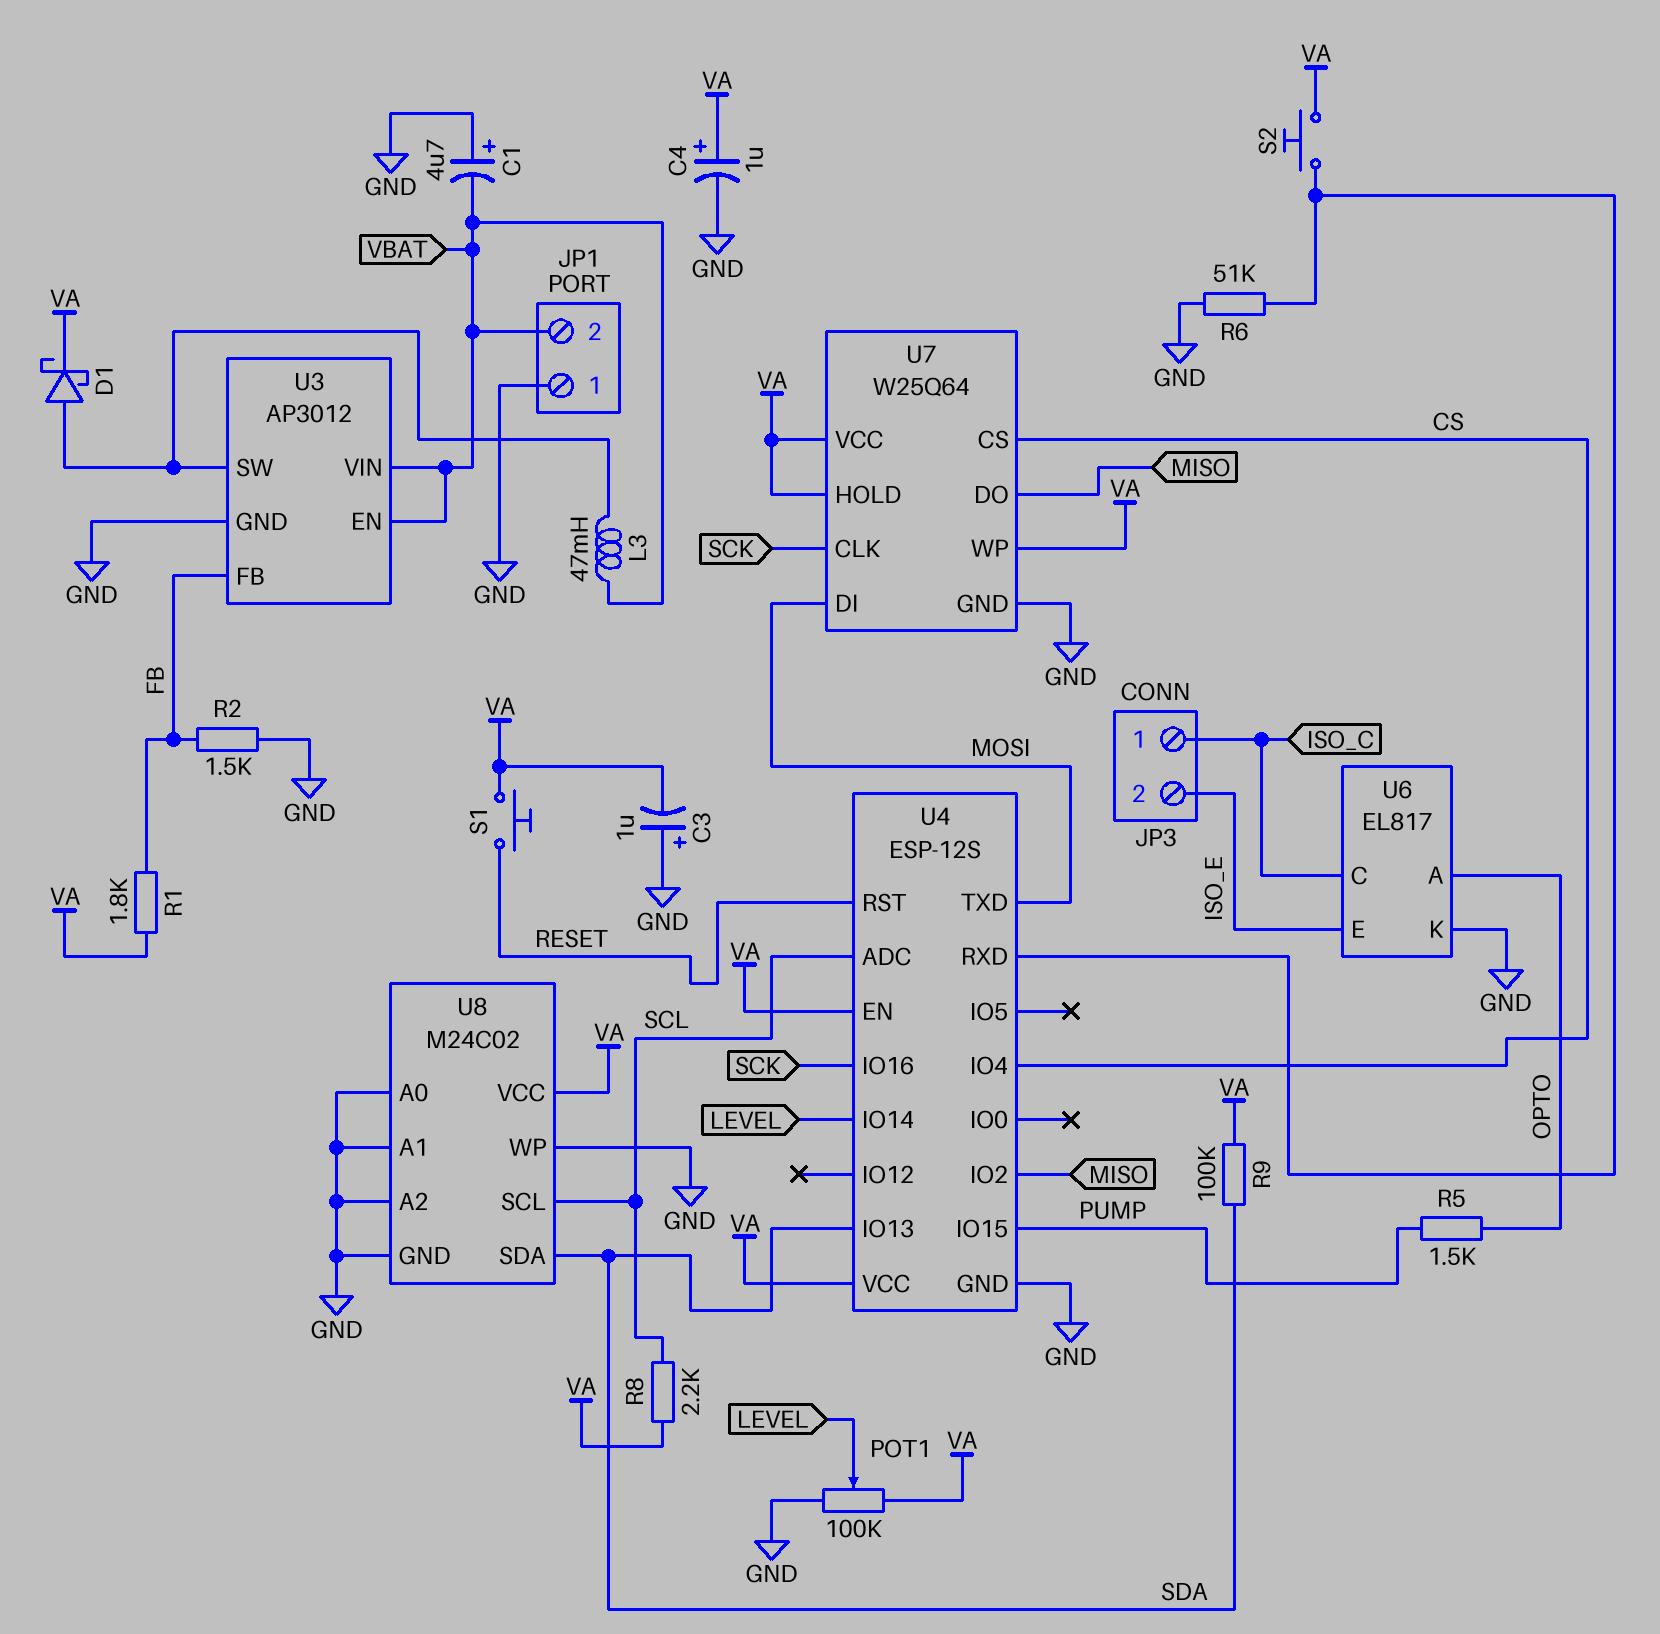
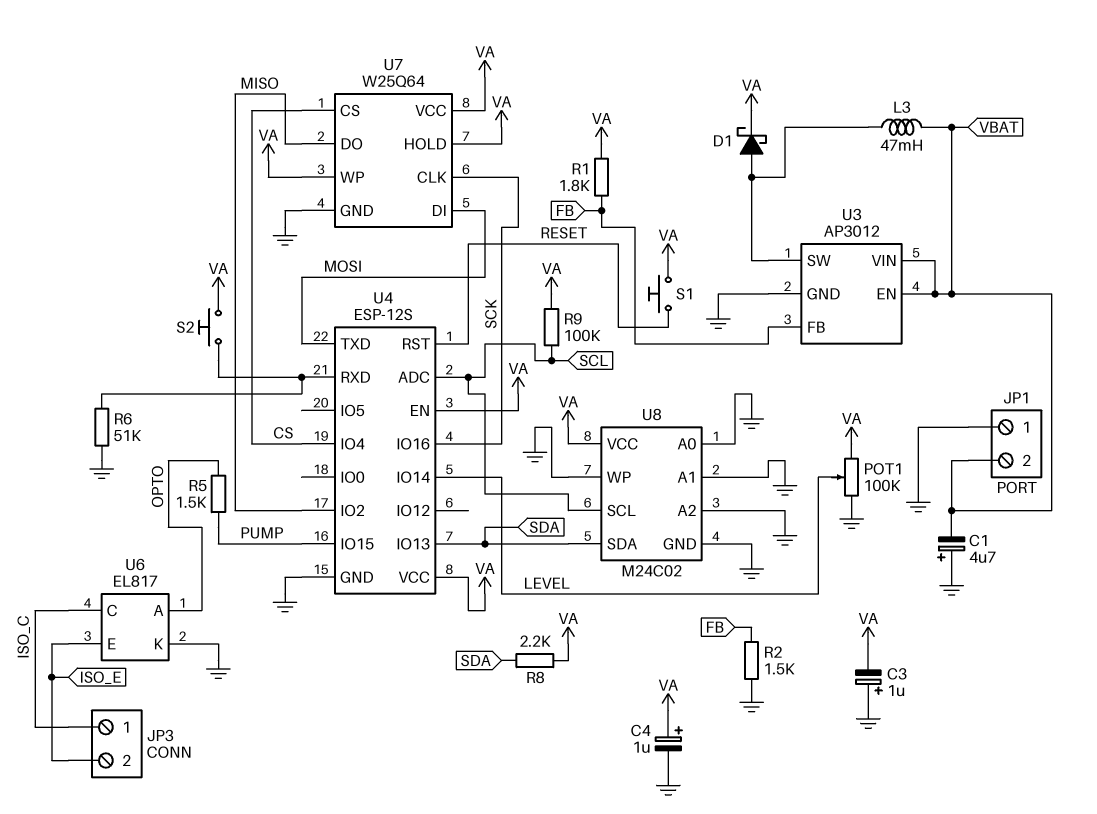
R8: 2.2k (SCL, VA) -> 2.2k (SDA, VA)
R9: 100k (SDA, VA) -> 100k (SCL, VA)

